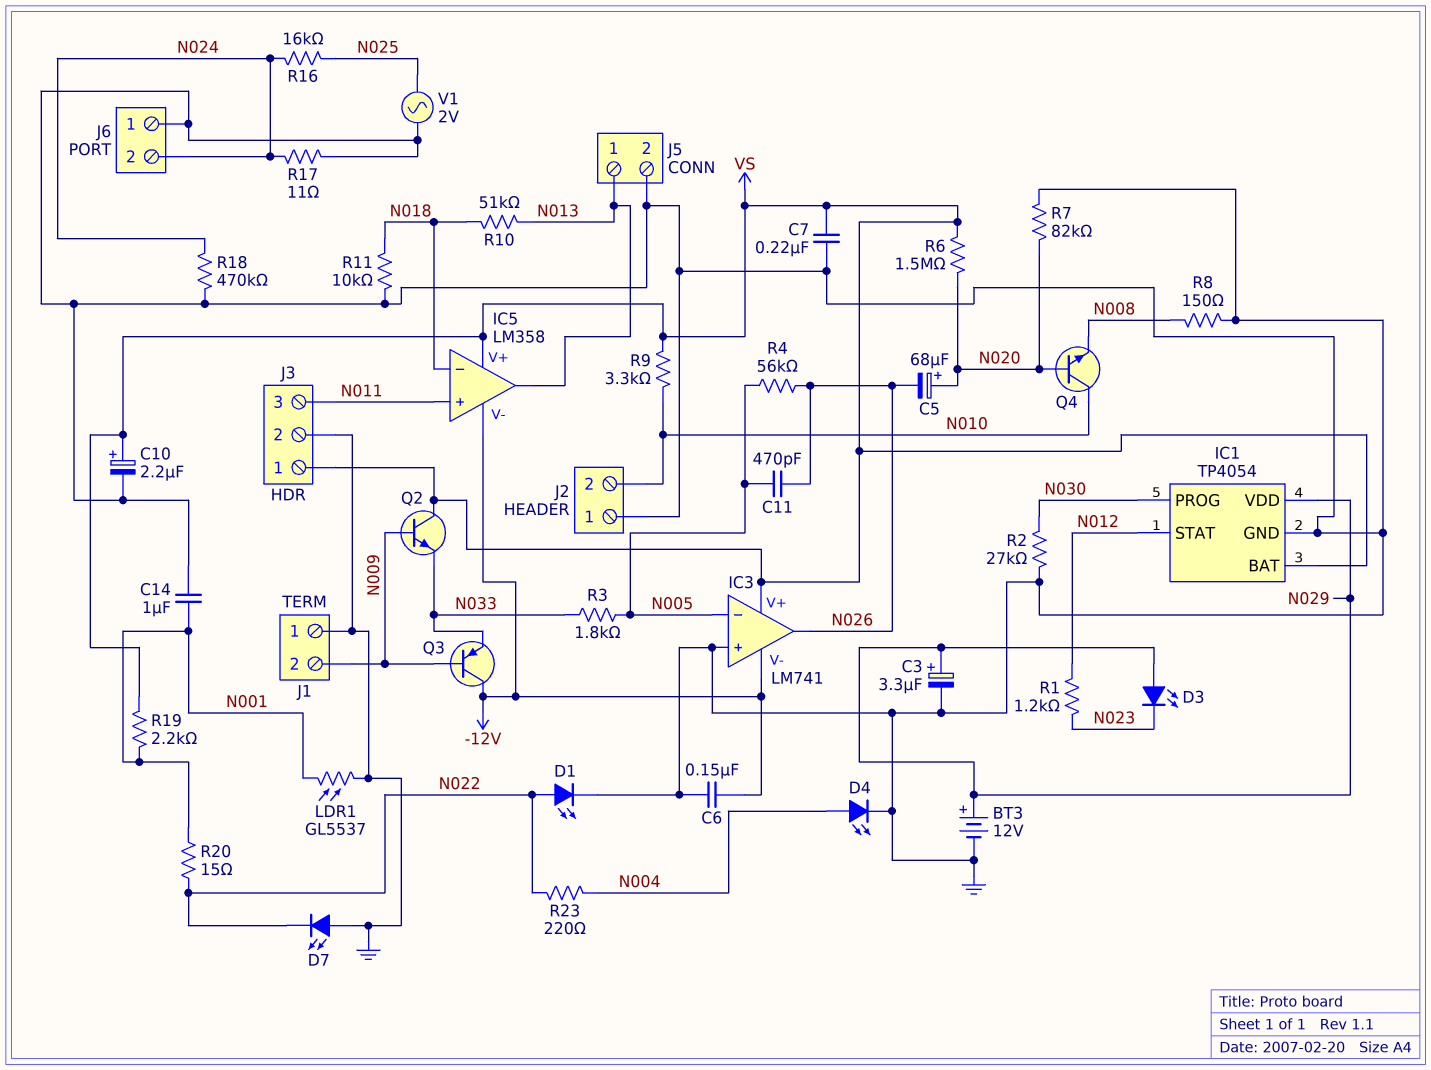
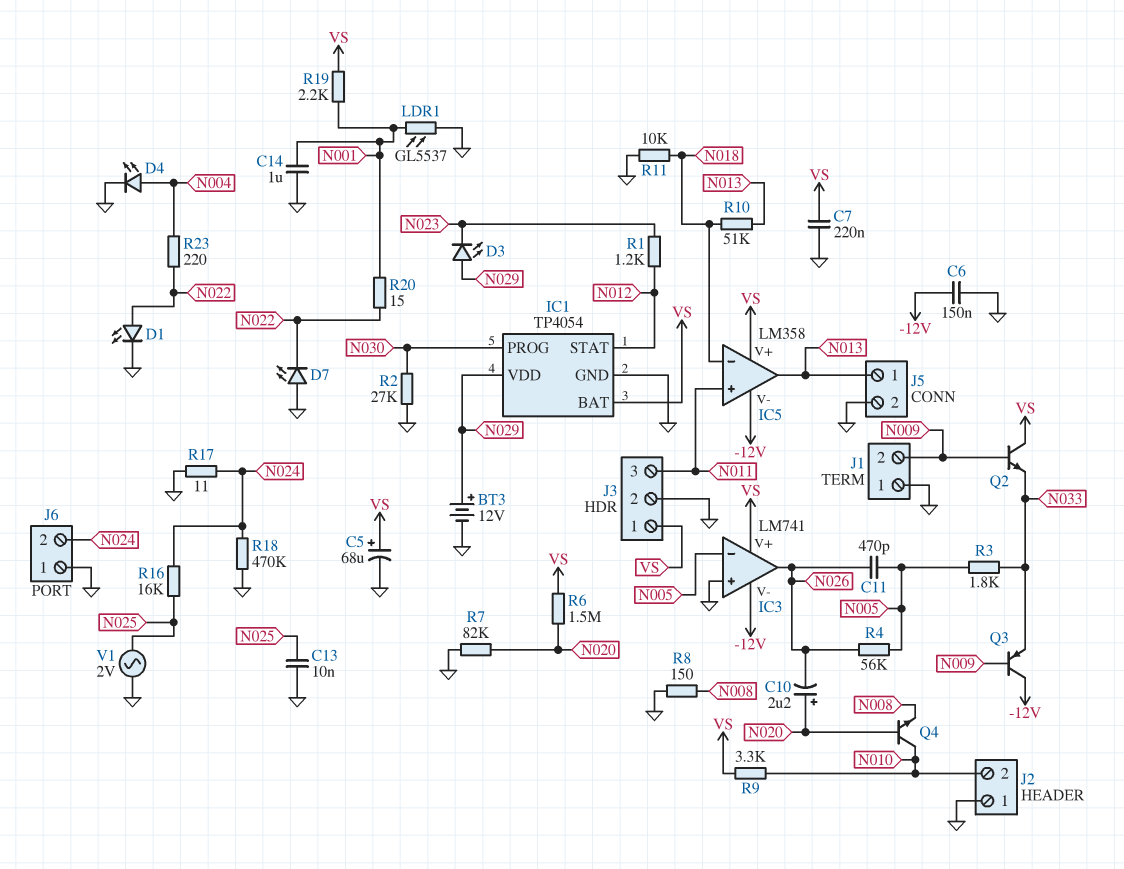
C3: 3.3uF (plus N029, minus GND) -> none
C5: 68uF (plus N020, minus N026) -> 68uF (plus VS, minus GND)
C10: 2.2uF (plus VS, minus GND) -> 2.2uF (plus N020, minus N026)
C13: none -> 10nF (GND, N025)

